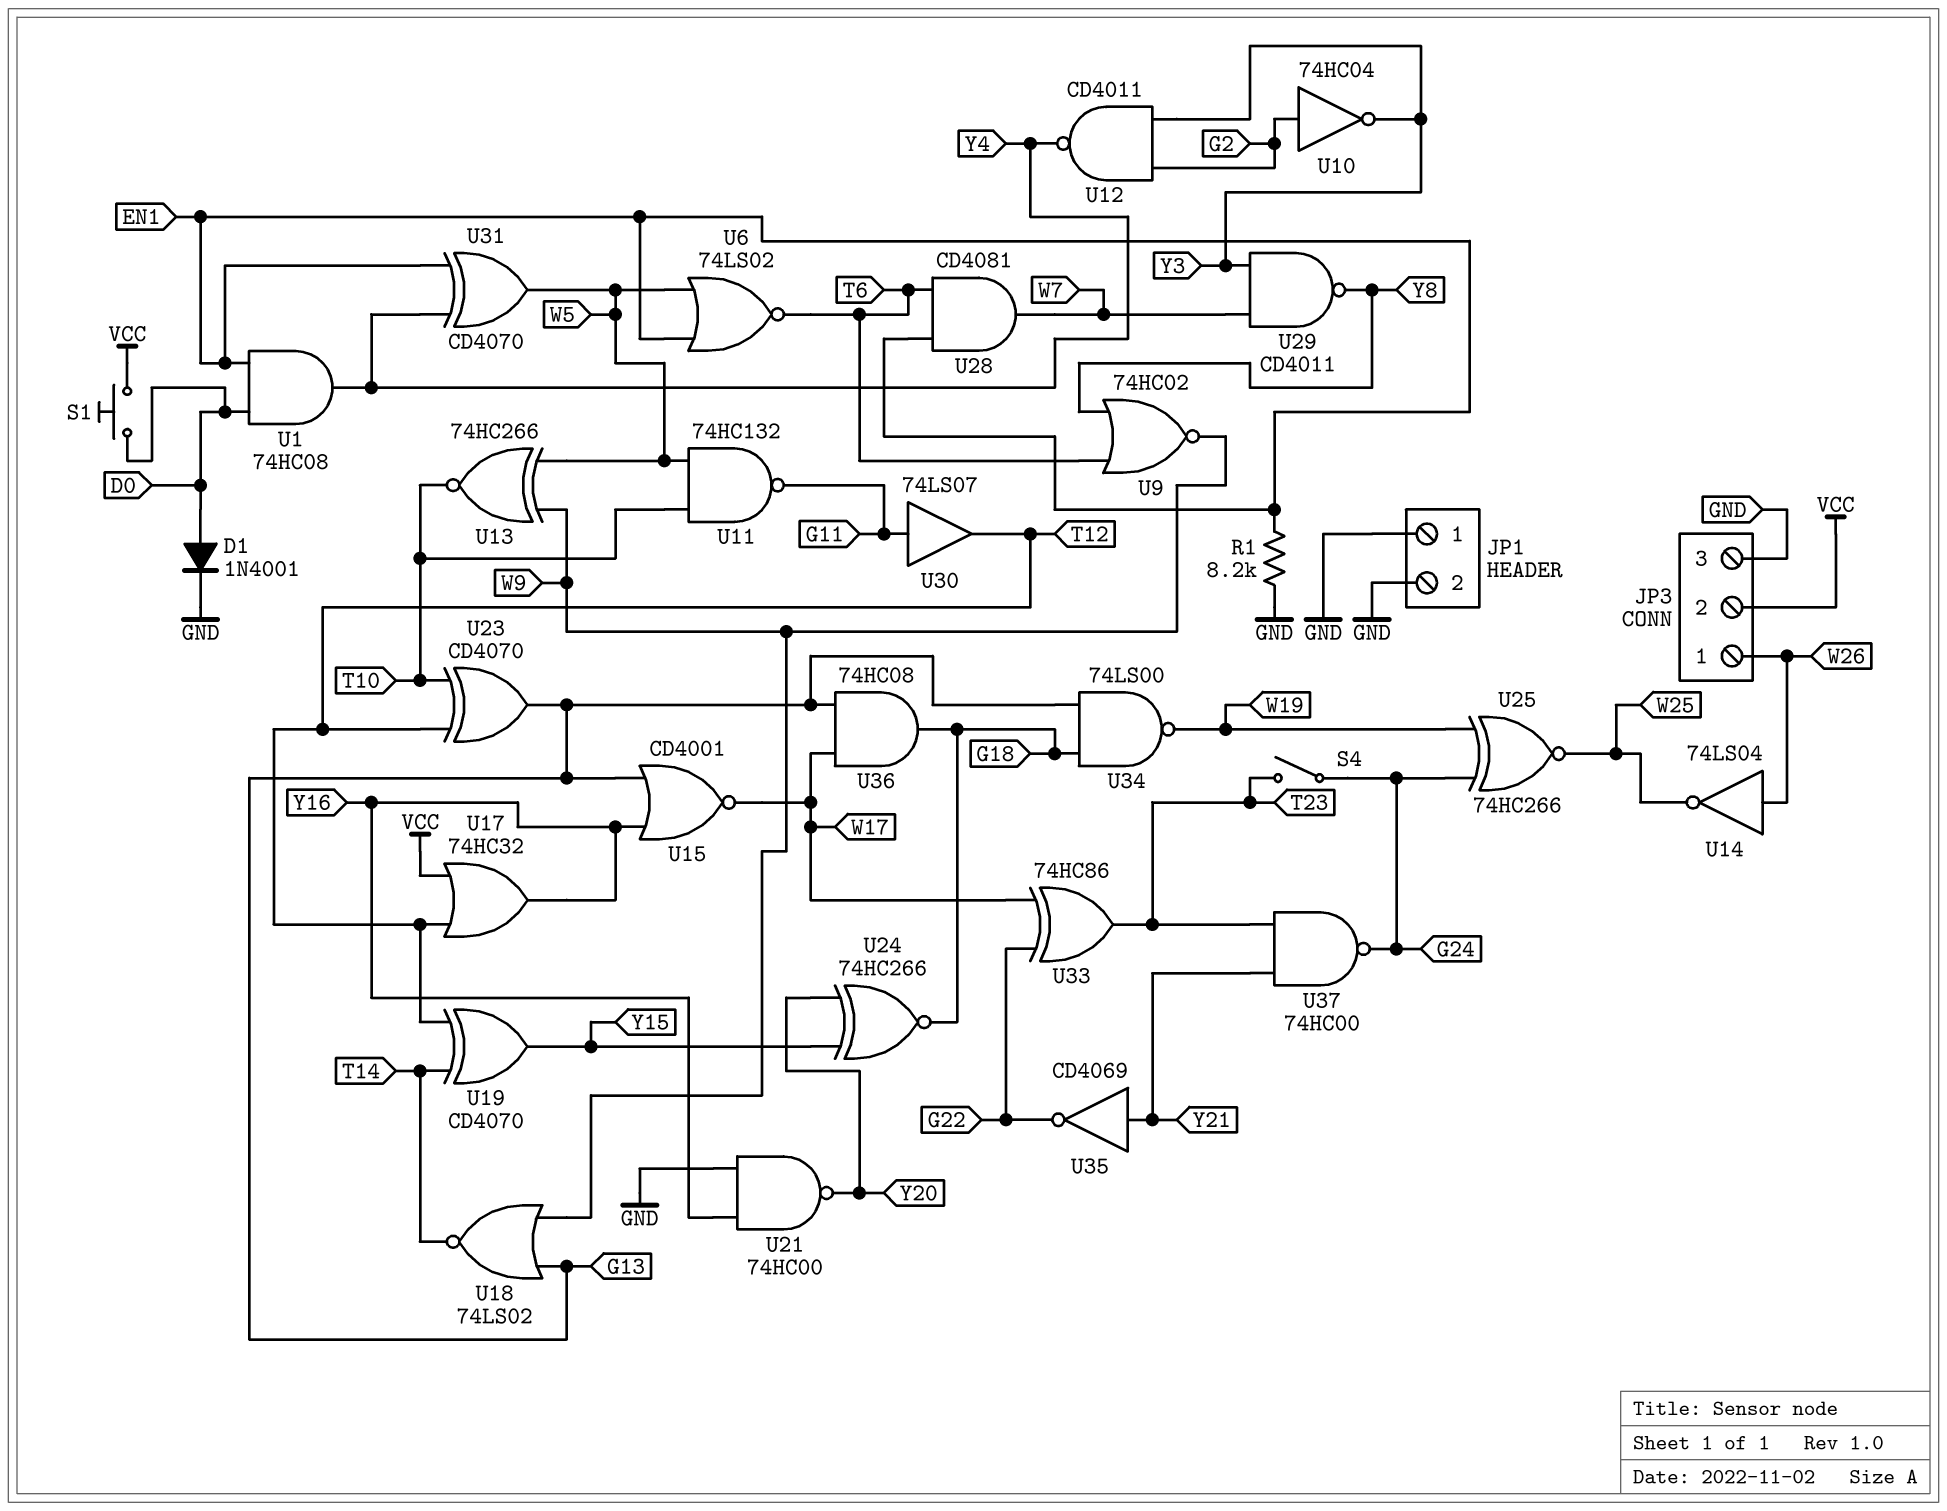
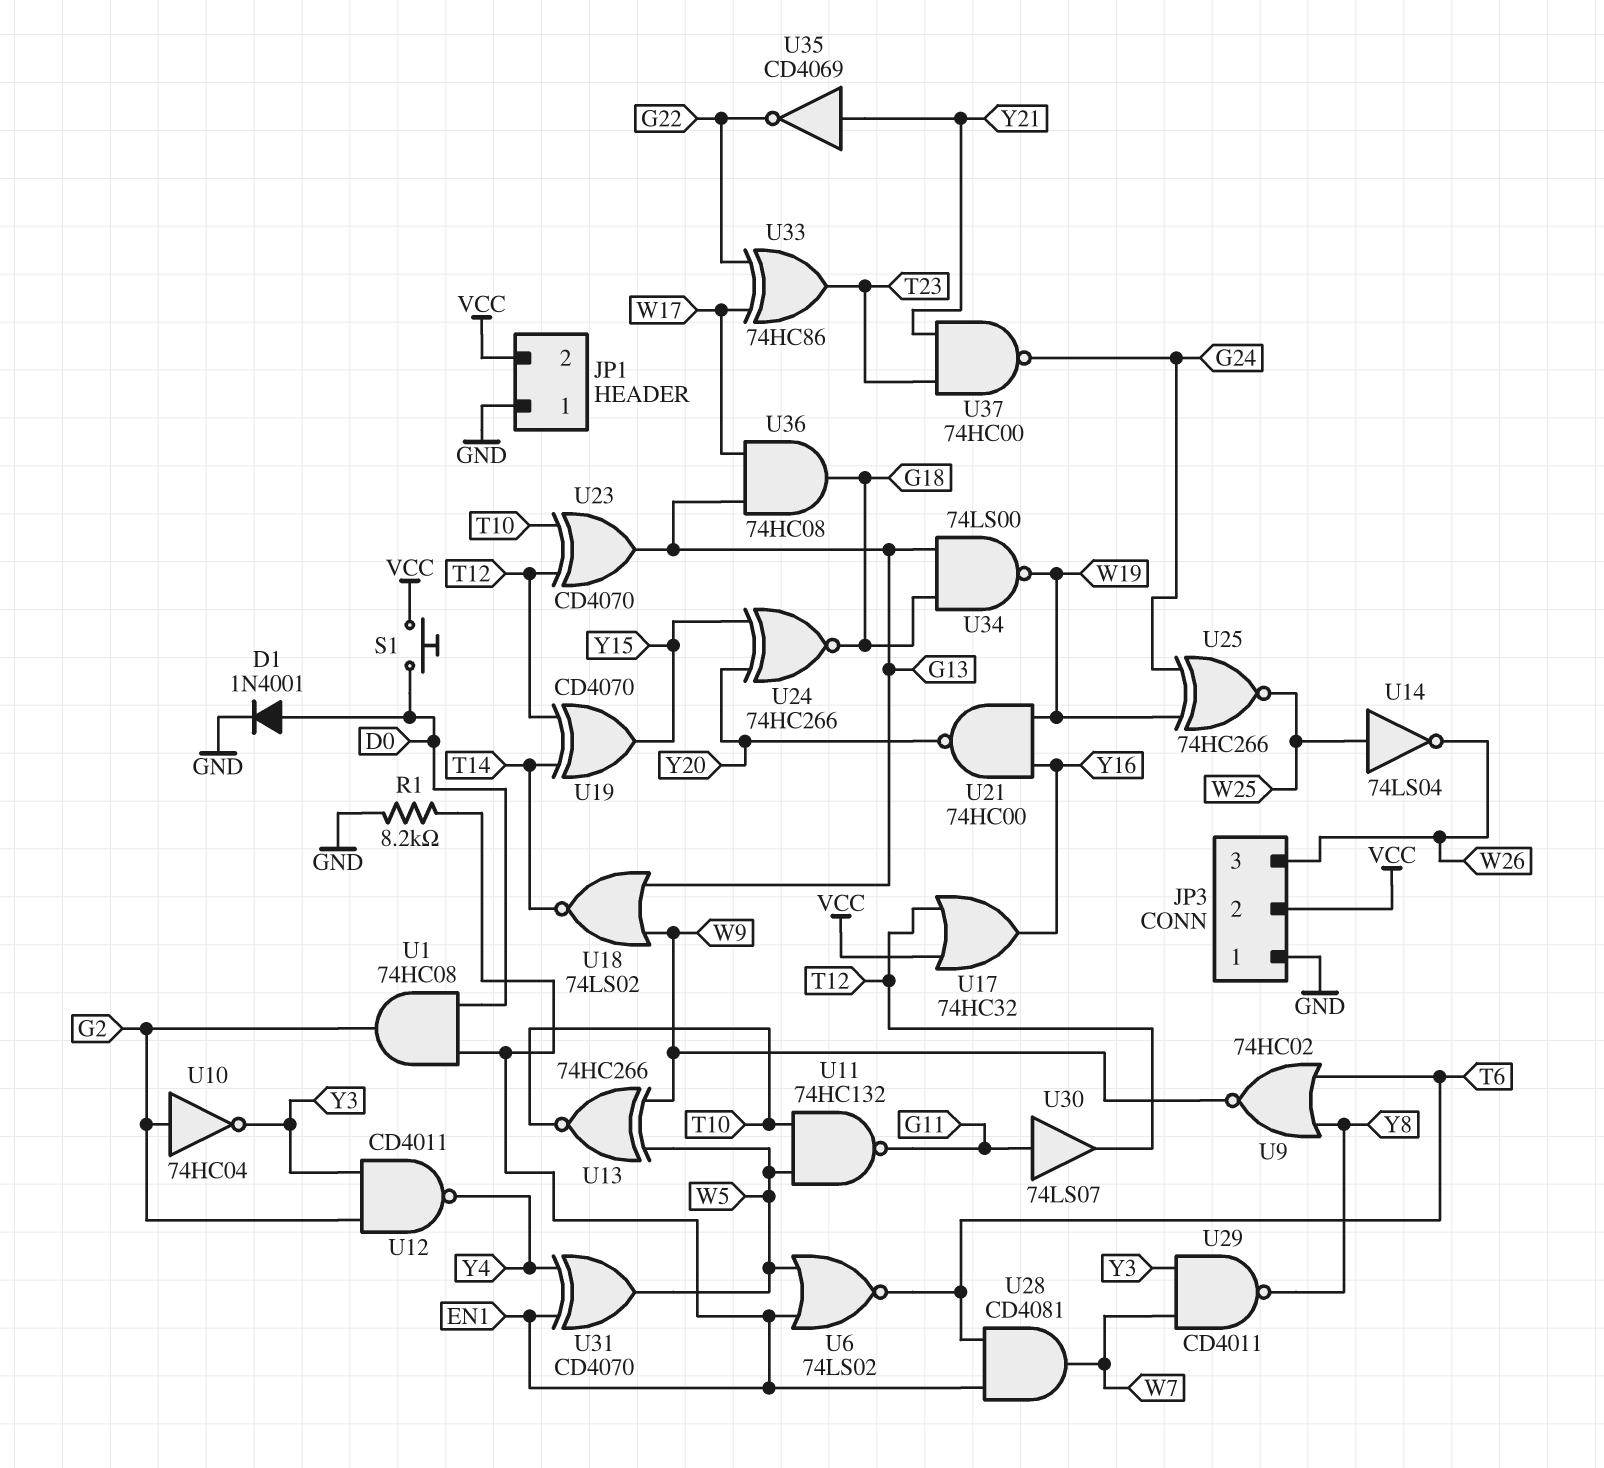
JP1 pin 2: GND -> VCC
JP3 pin 1: W26 -> GND
JP3 pin 3: GND -> W26
S4: switch (G24, T23) -> none
U1: AND 74HC08 (in D0, in EN1, out Y4) -> AND 74HC08 (in D0, in EN1, out G2)
U14: NOT 74LS04 (in W26, out W25) -> NOT 74LS04 (in W25, out W26)
U15: NOR CD4001 (in G13, in Y16, out W17) -> none
U21: NAND 74HC00 (in GND, in Y16, out Y20) -> NAND 74HC00 (in W19, in Y16, out Y20)

